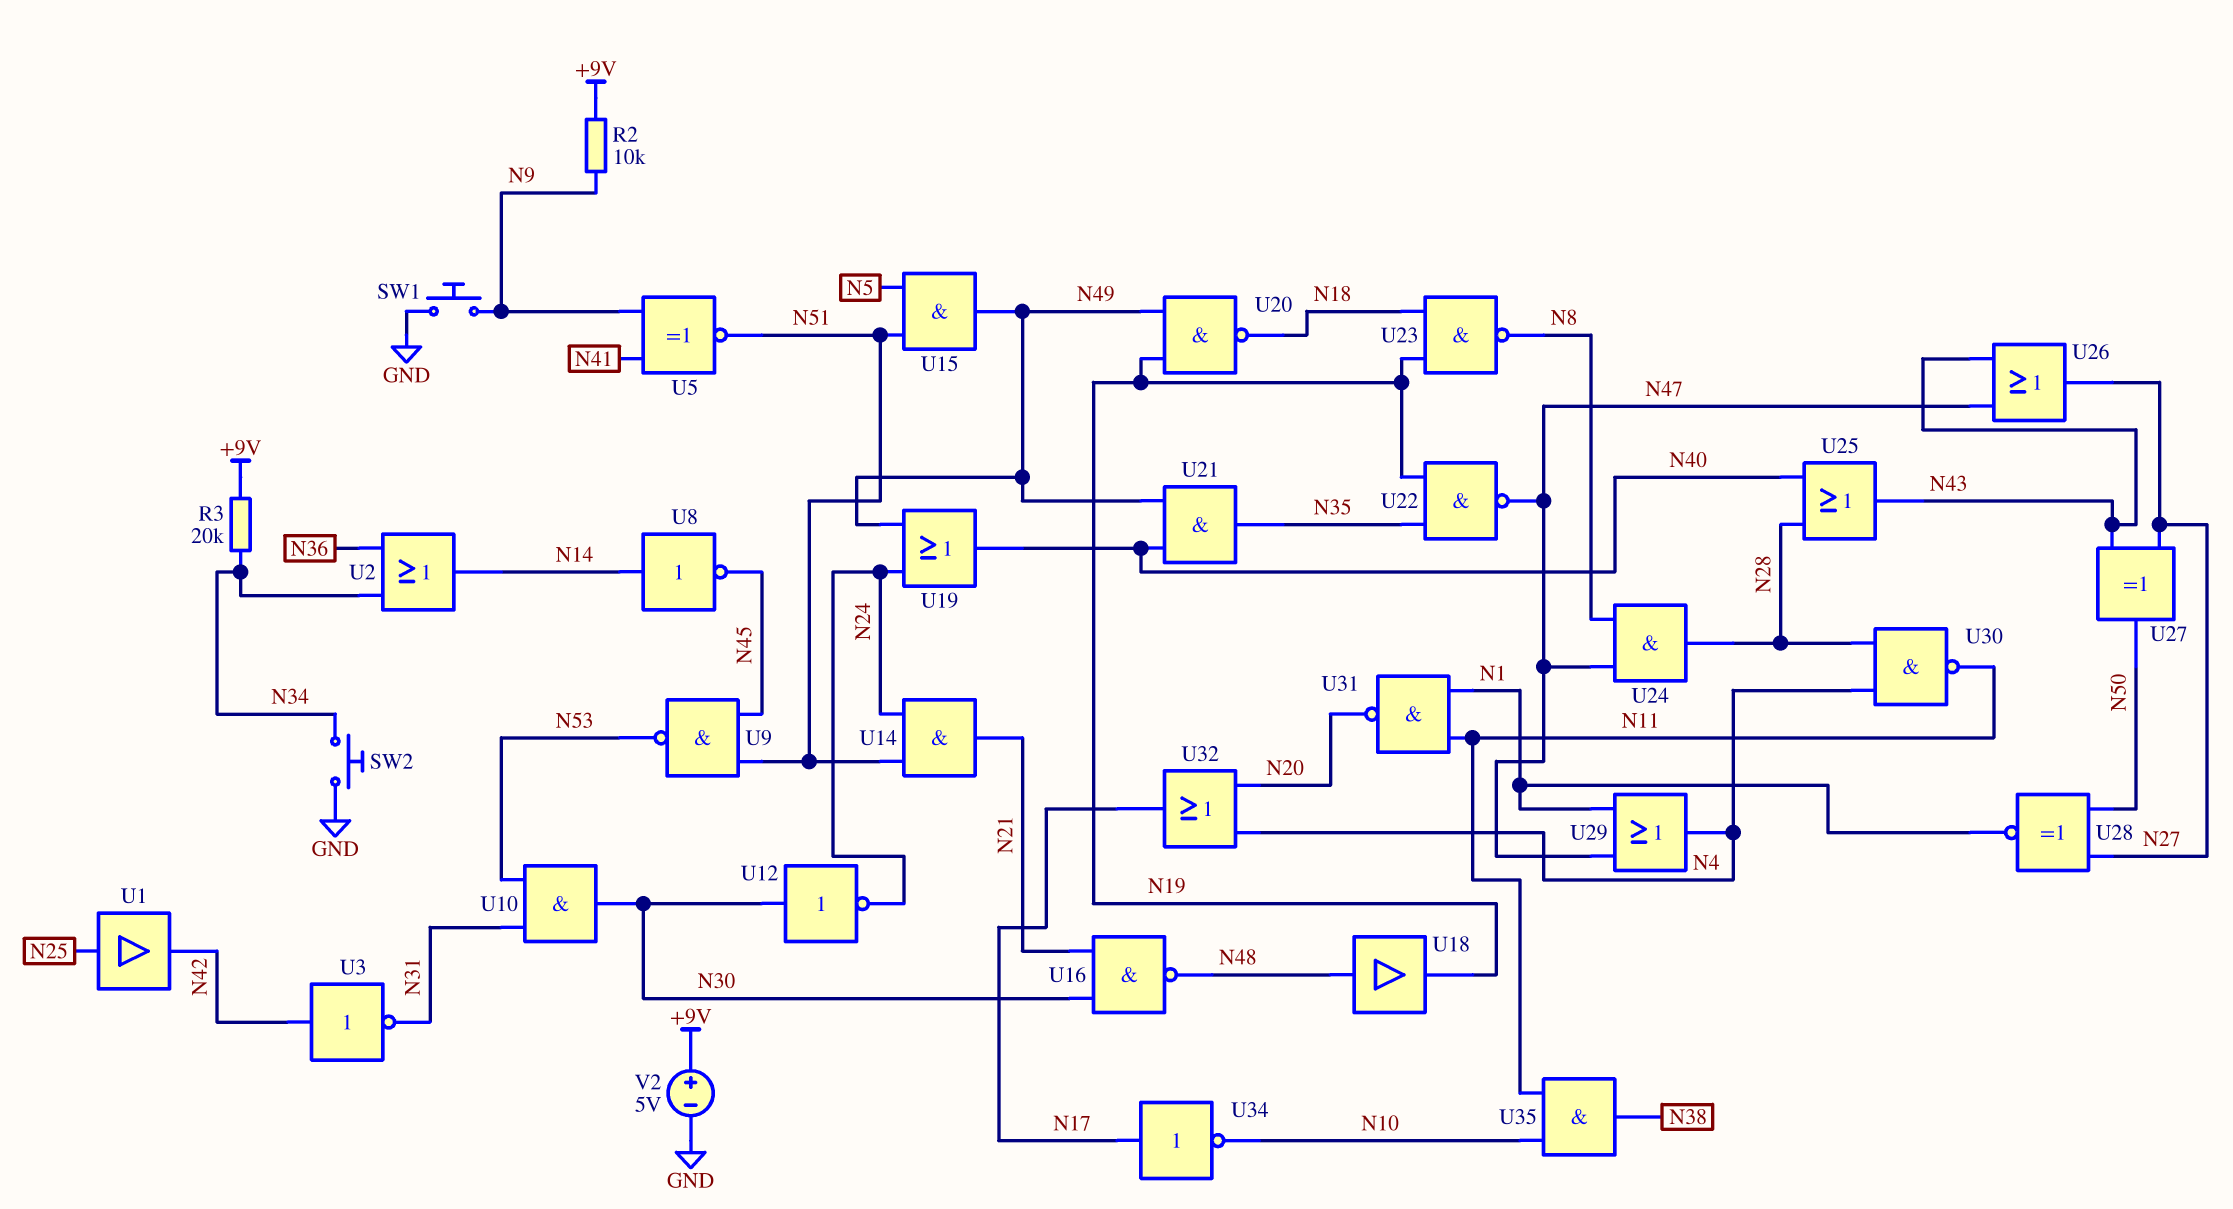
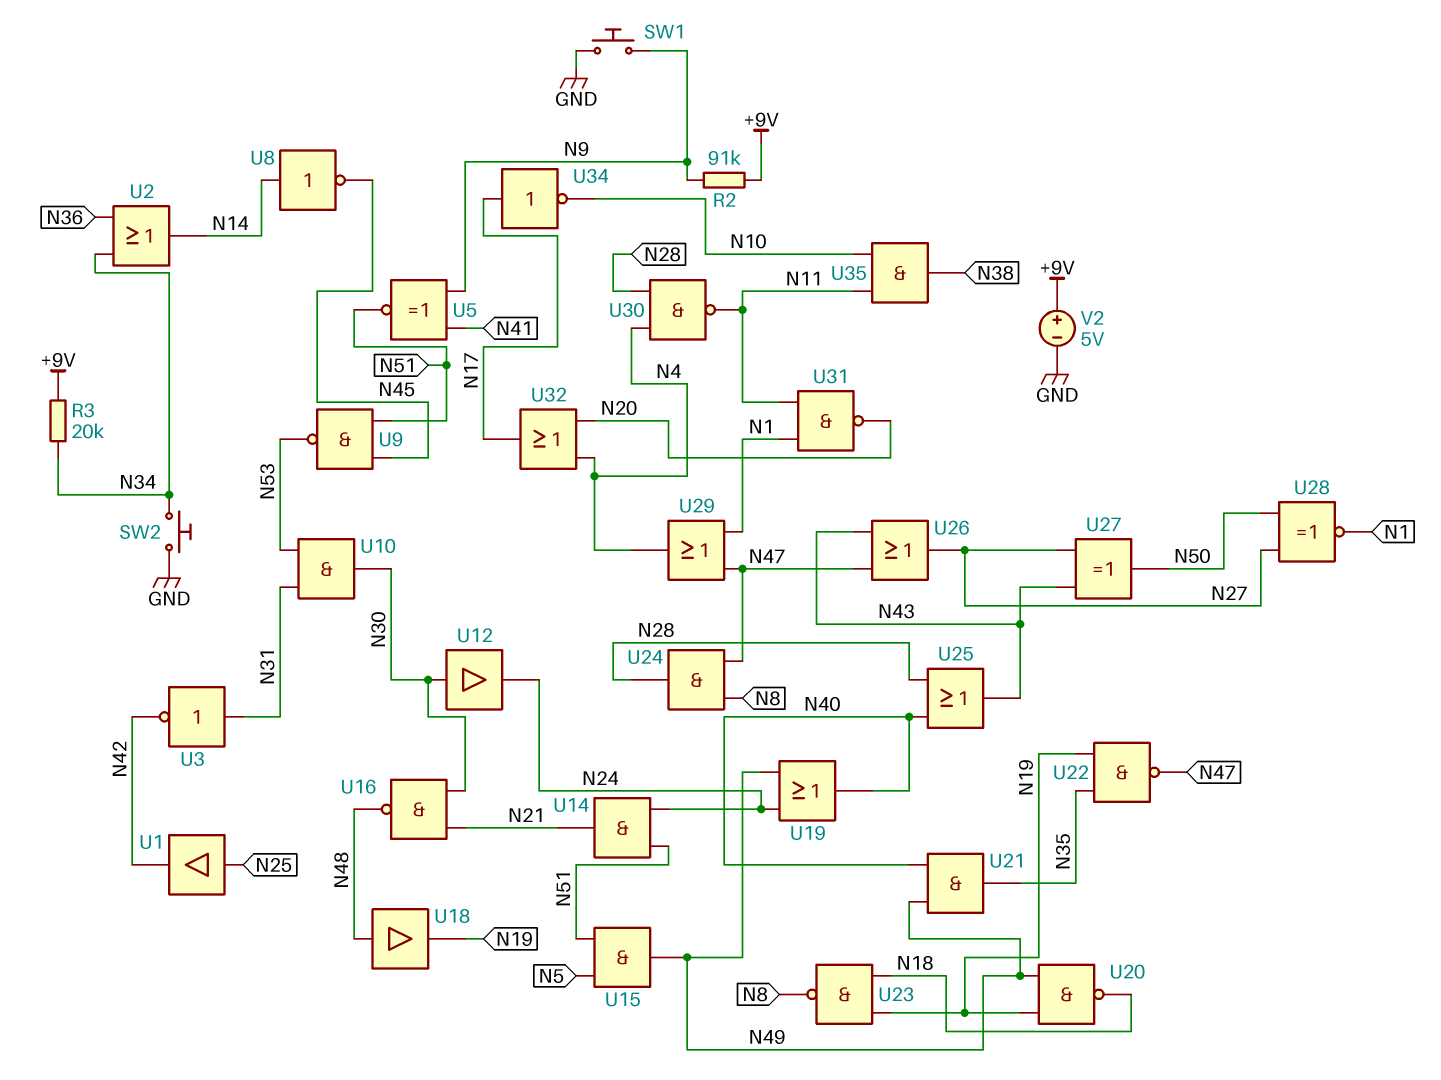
R2: 10k (+9V, N9) -> 91k (+9V, N9)
U3: NOT (in N42, out N31) -> NOT (in N31, out N42)
U12: NOT (in N30, out N24) -> buffer (in N30, out N24)

